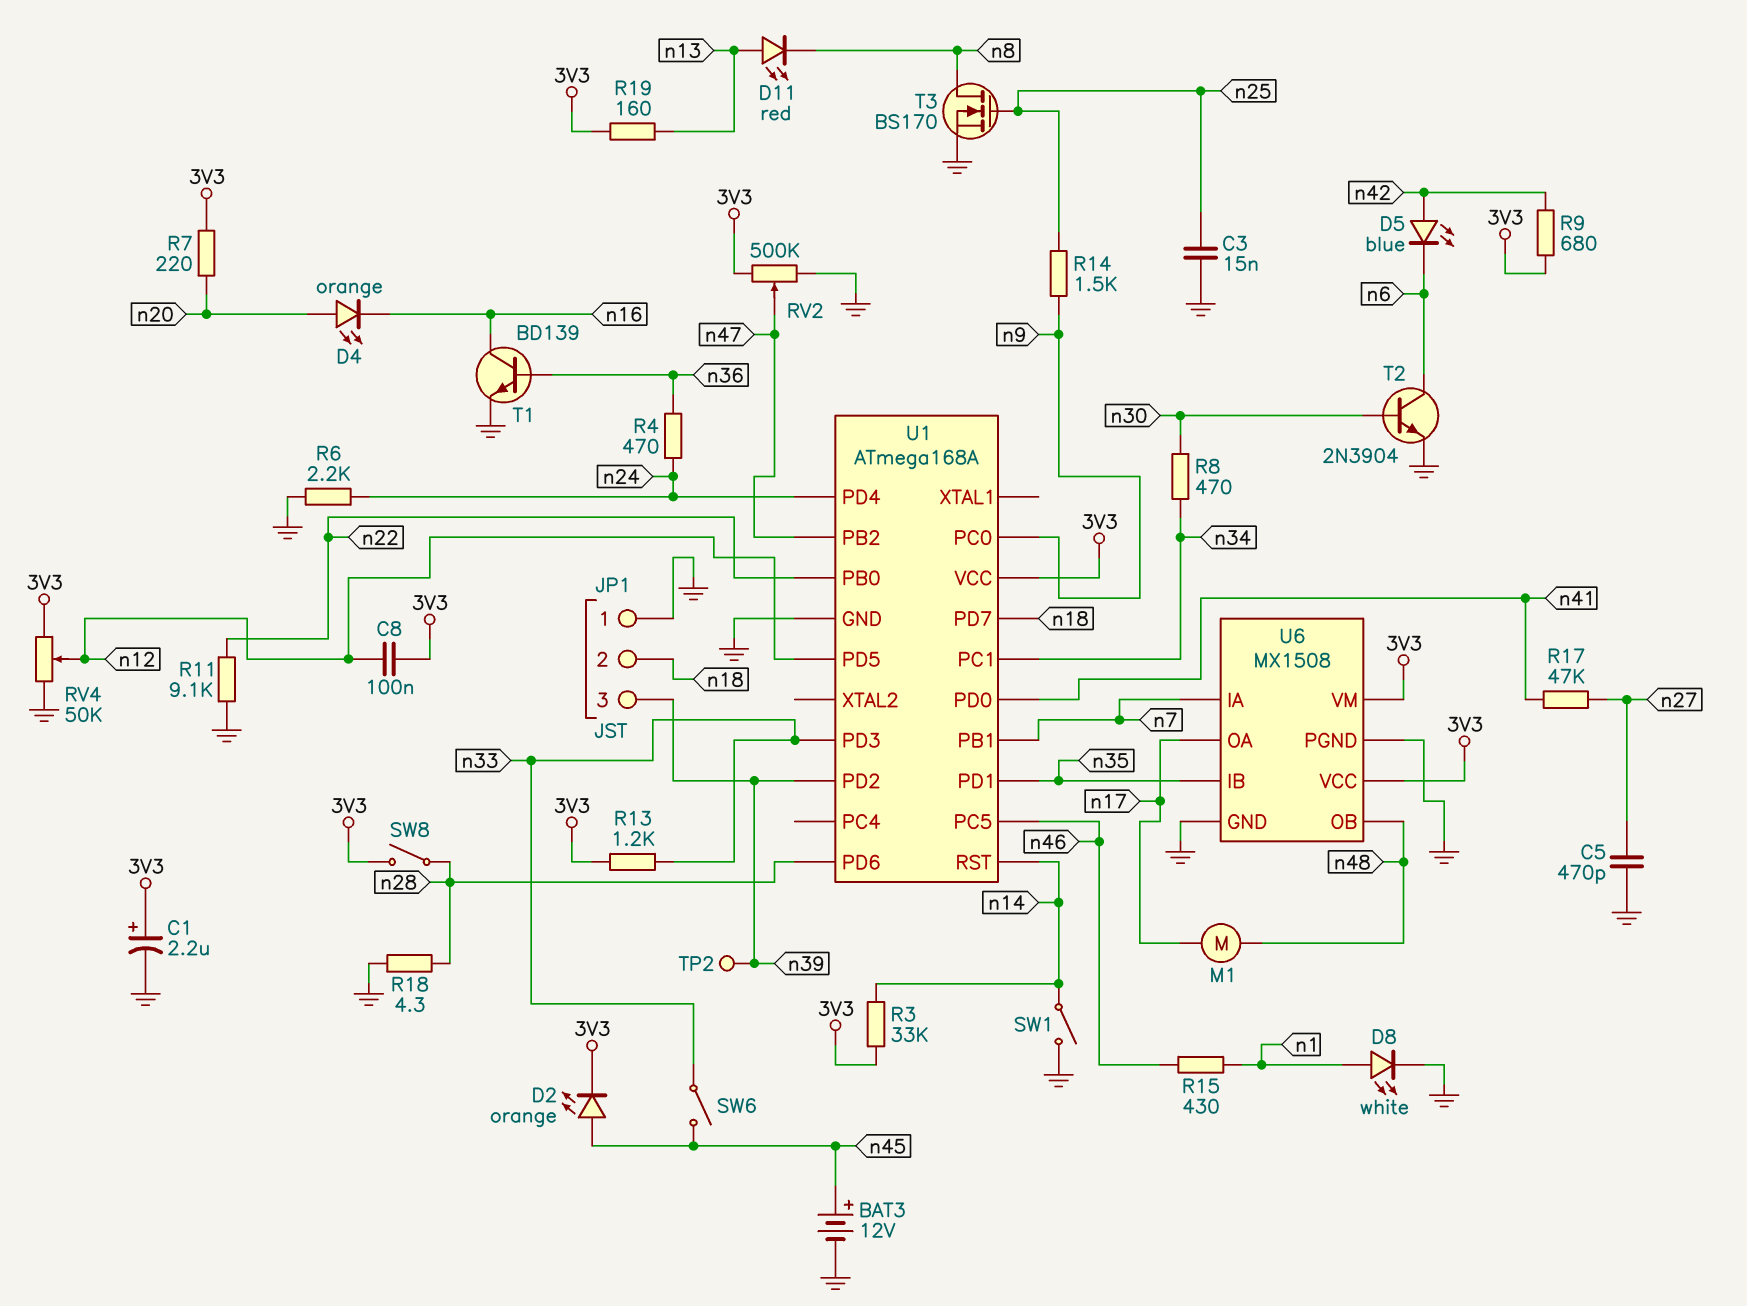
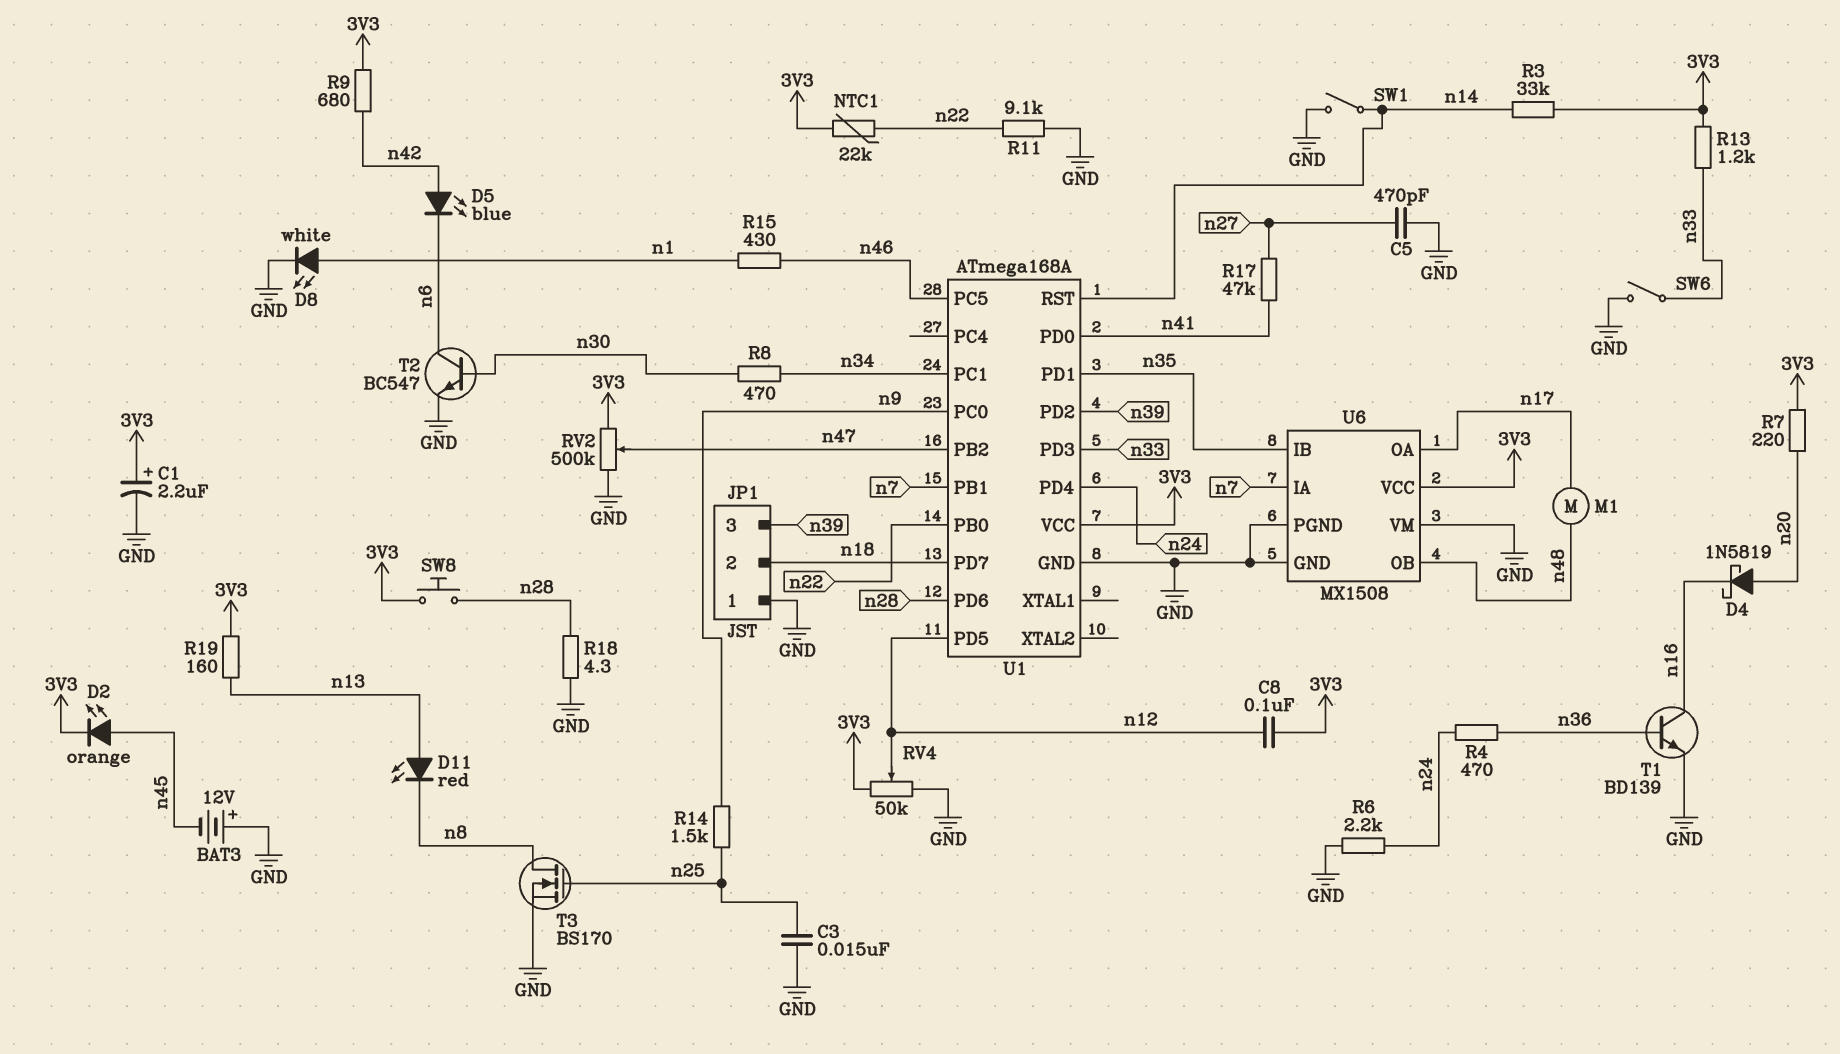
BAT3: 12V (plus n45, minus GND) -> 12V (plus GND, minus n45)
D4: LED orange (A n20, K n16) -> schottky 1N5819 (A n20, K n16)
NTC1: none -> 22k (3V3, n22)
SW6: switch (n33, n45) -> switch (GND, n33)
SW8: switch (3V3, n28) -> button (3V3, n28)
T2: NPN 2N3904 (B n30, C n6, E GND) -> NPN BC547 (B n30, C n6, E GND)
TP2: test point (n39) -> none
U6 pin VM: 3V3 -> GND

